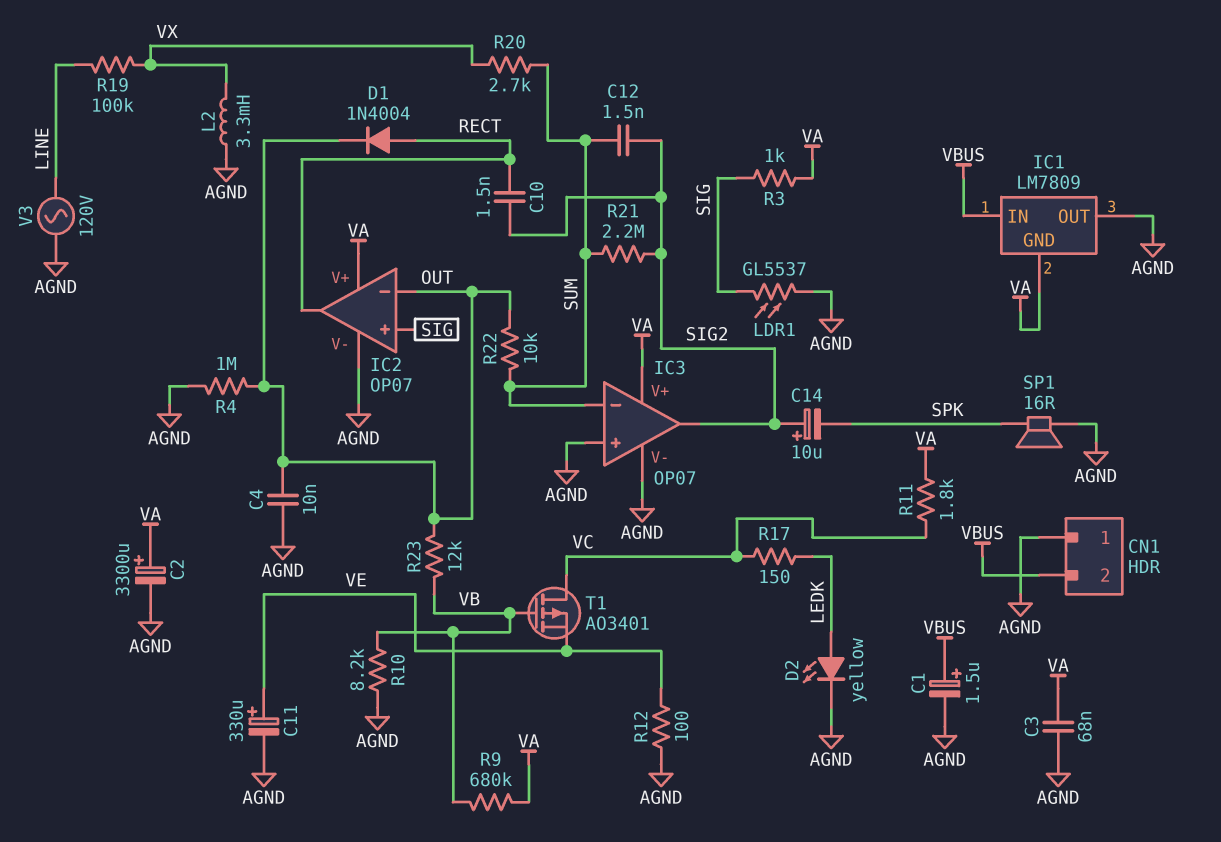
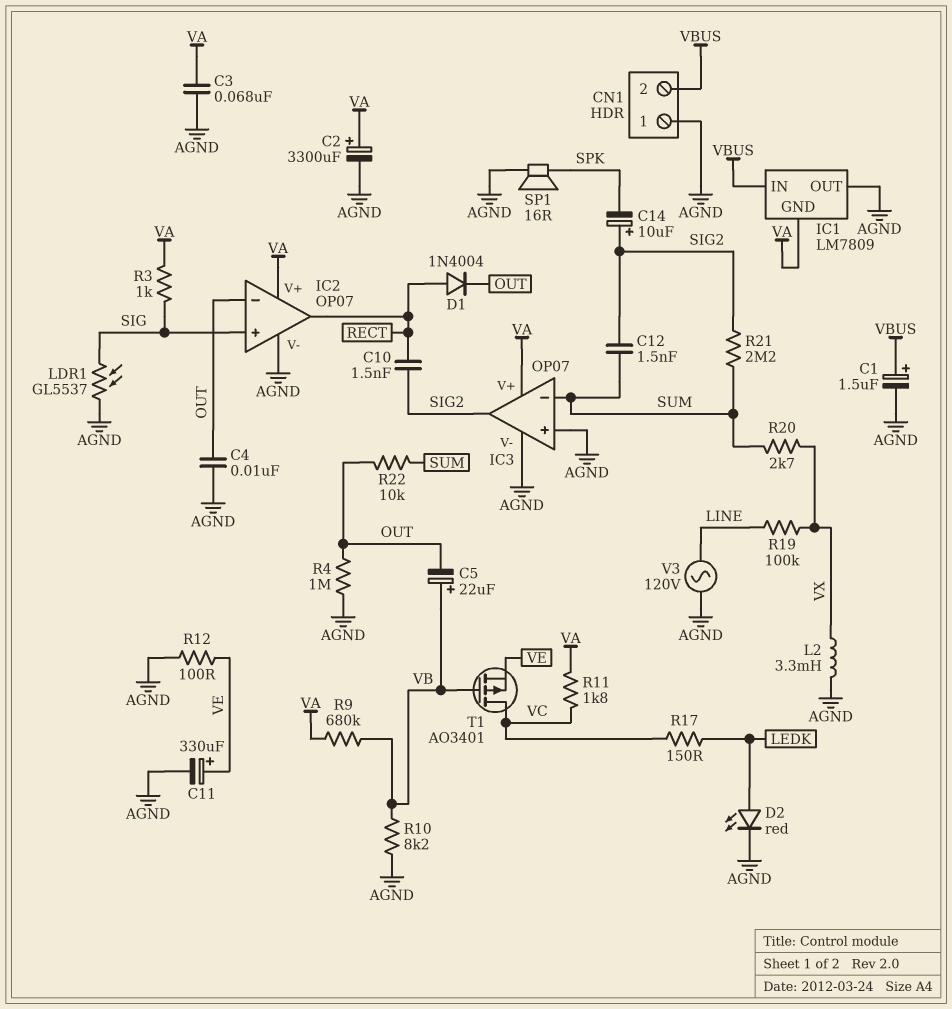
C5: none -> 22uF (plus VB, minus OUT)
D2: LED yellow (A LEDK, K AGND) -> LED red (A LEDK, K AGND)
R23: 12k (OUT, VB) -> none

